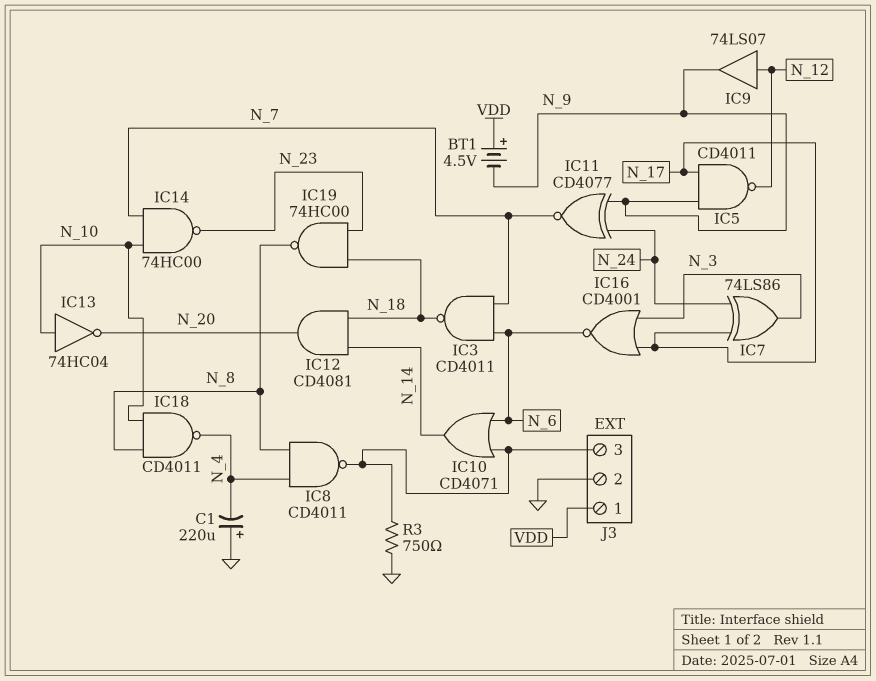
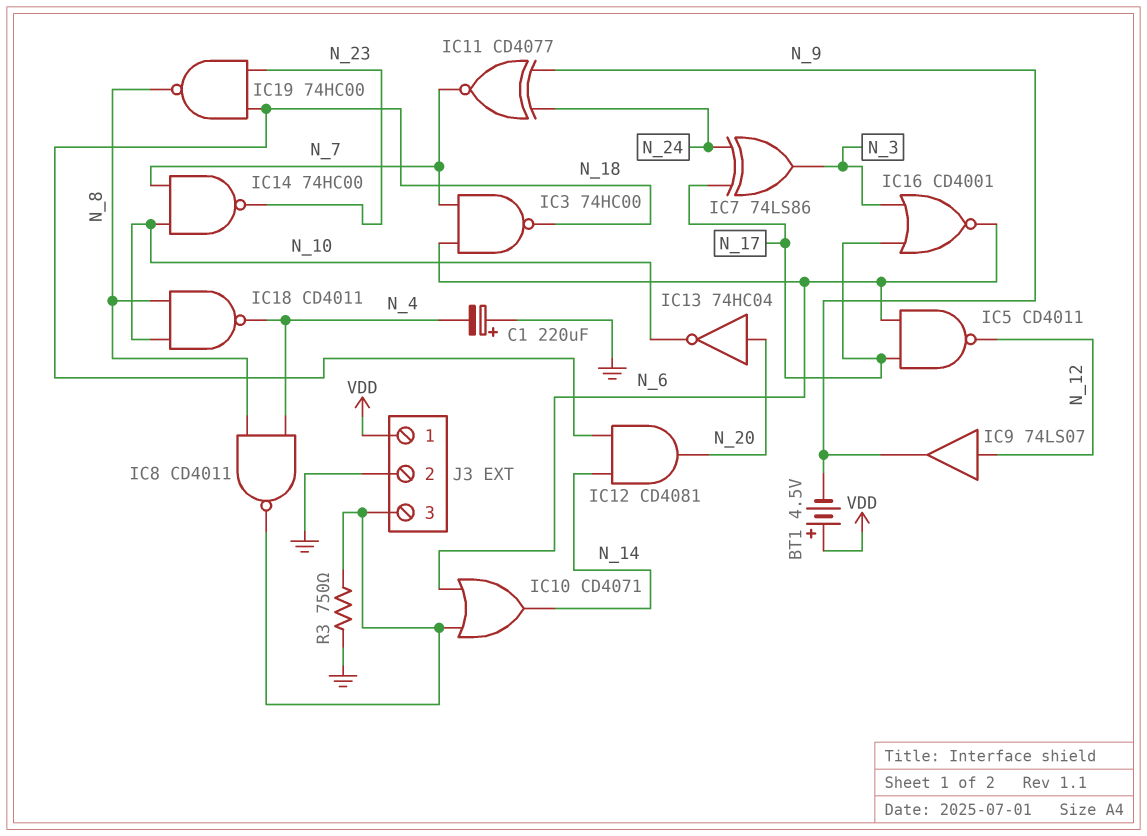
IC3: NAND CD4011 (in N_6, in N_7, out N_18) -> NAND 74HC00 (in N_6, in N_7, out N_18)
IC5: NAND CD4011 (in N_9, in N_17, out N_12) -> NAND CD4011 (in N_6, in N_17, out N_12)
IC13: NOT 74HC04 (in N_10, out N_20) -> NOT 74HC04 (in N_20, out N_10)

